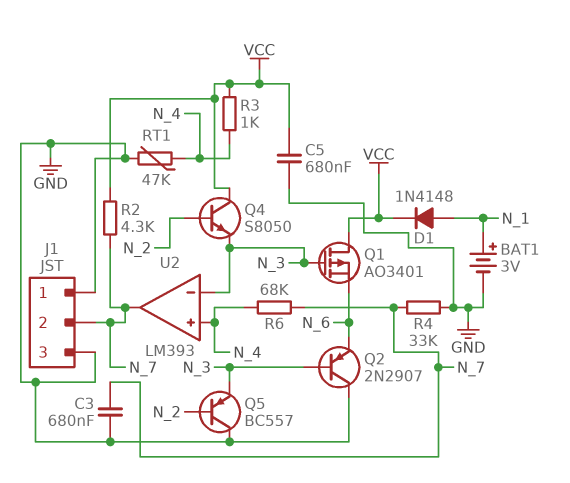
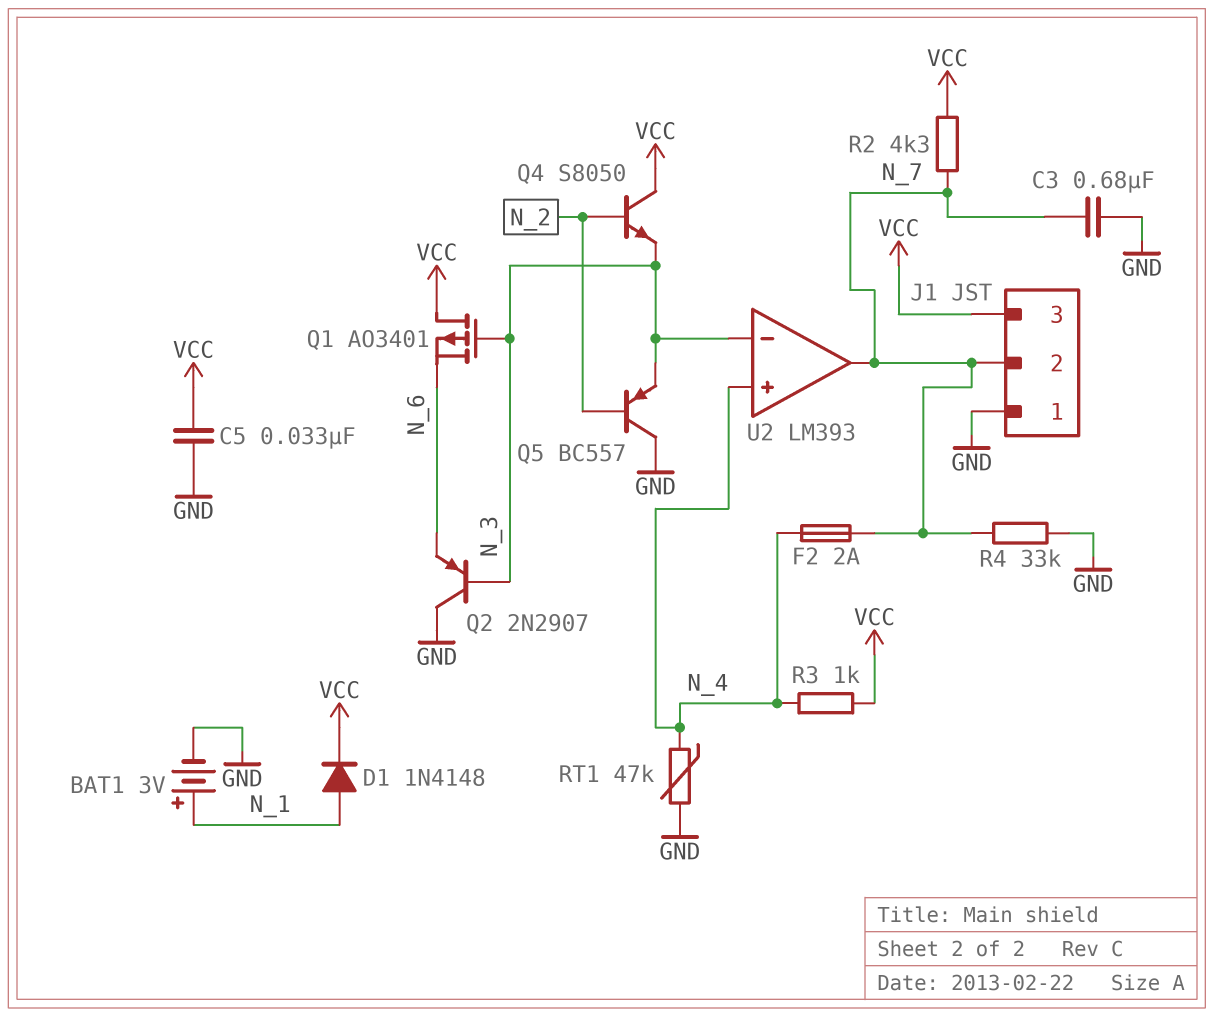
C5: 680nF (GND, VCC) -> 33nF (GND, VCC)
F2: none -> 2A (N_4, N_7)
J1 pin 3: GND -> VCC
R6: 68k (N_4, N_7) -> none

